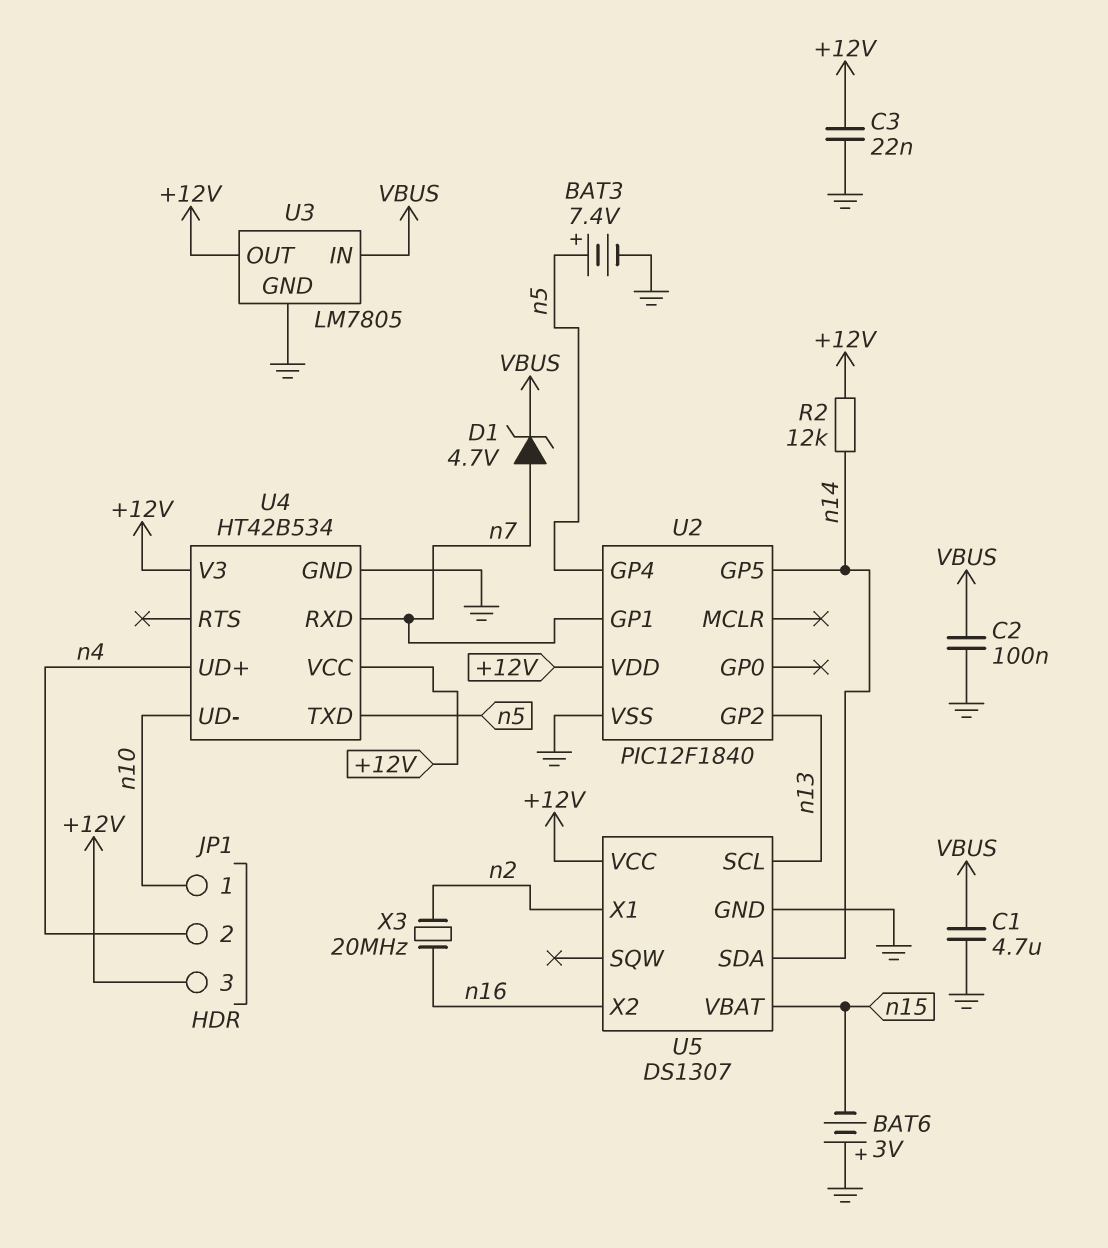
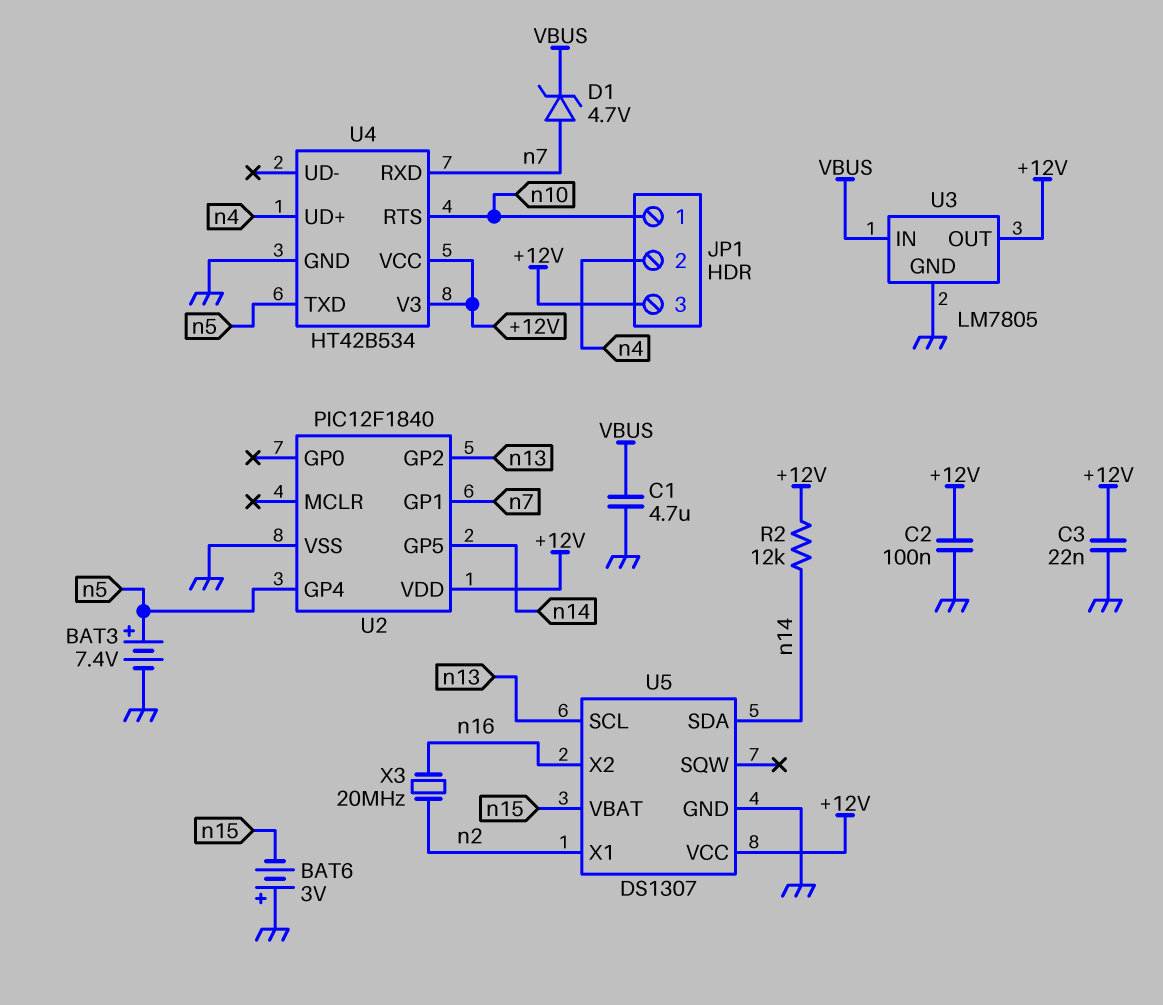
C2: 100nF (GND, VBUS) -> 100nF (+12V, GND)
U4 pin RTS: none -> n10
U4 pin UD-: n10 -> none

